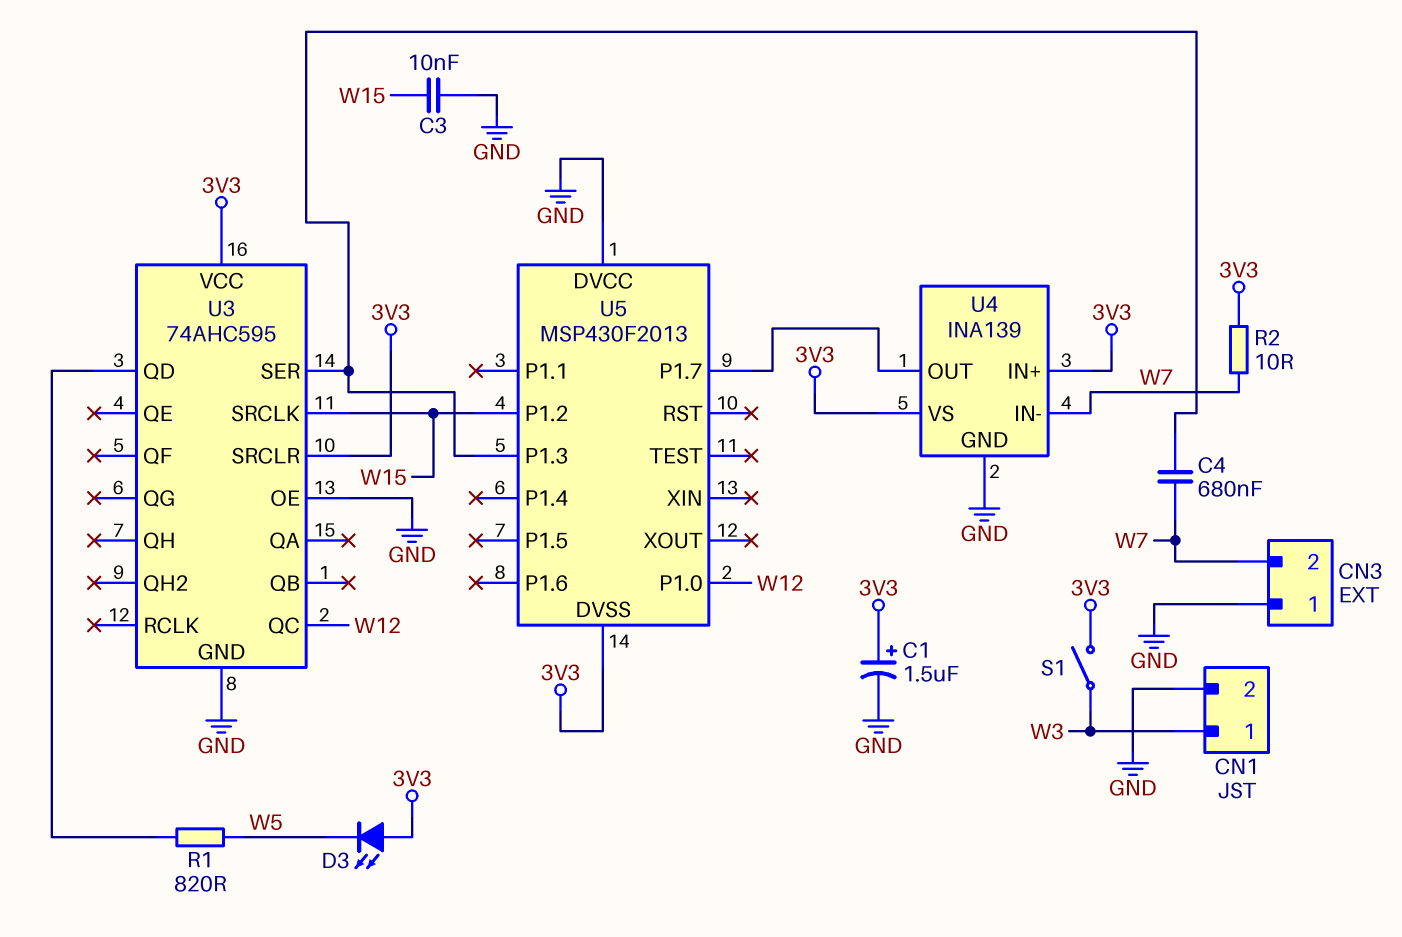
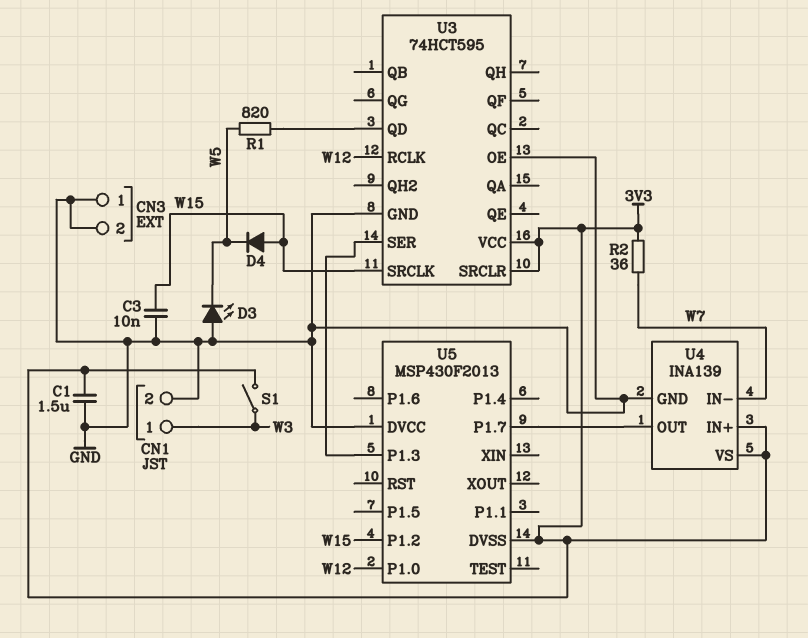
C1: 1.5uF (plus 3V3, minus GND) -> 1.5uF (3V3, GND)
C4: 680nF (U3/SER, W7) -> none
CN3 pin 2: W7 -> GND
D3: LED (A 3V3, K W5) -> LED (A GND, K W5)
D4: none -> diode (A W15, K W5)
R2: 10 (3V3, W7) -> 36 (3V3, W7)
U3: 74AHC595 -> 74HCT595
U3 pin QC: W12 -> none
U3 pin RCLK: none -> W12

